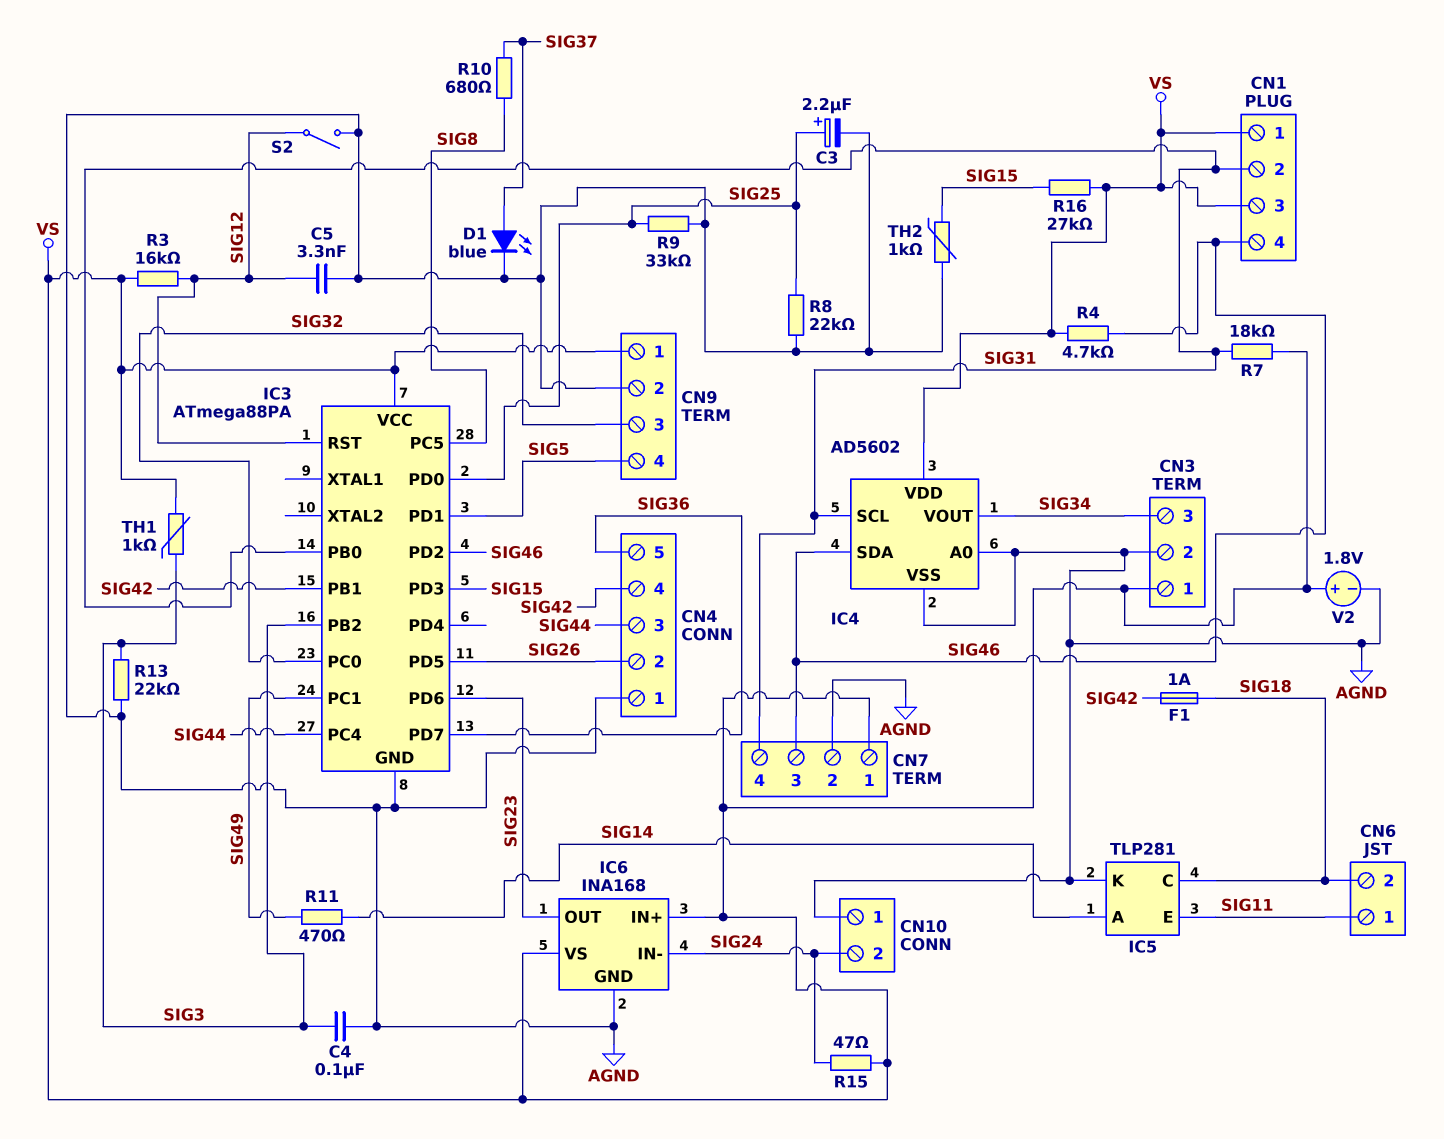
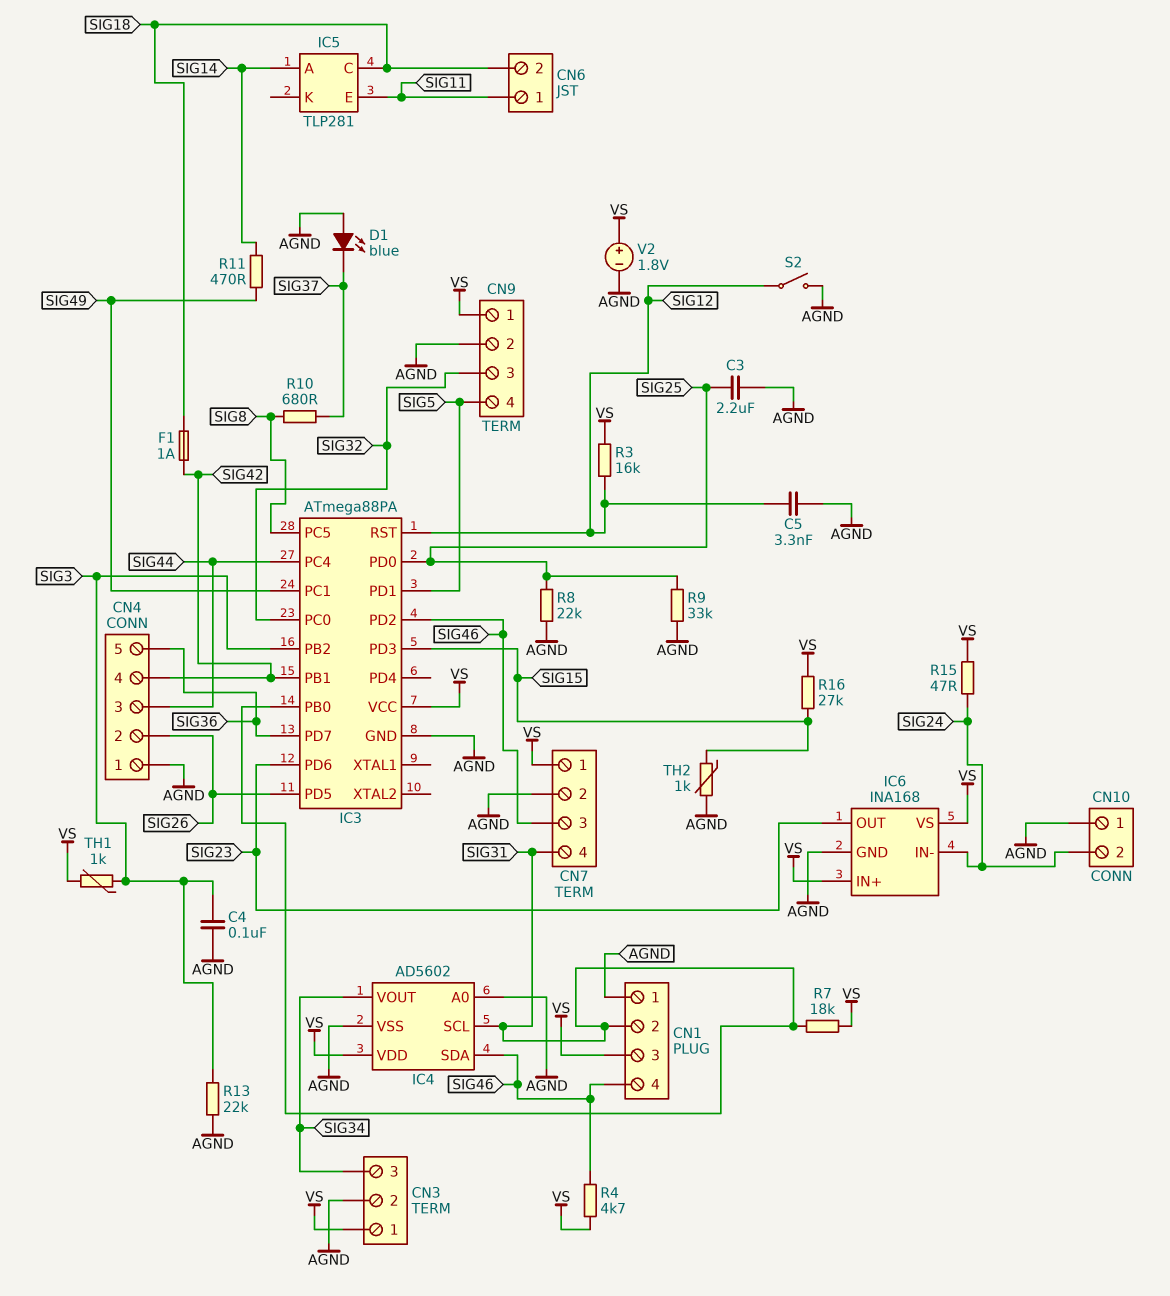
C3: 2.2uF (plus SIG25, minus AGND) -> 2.2uF (AGND, SIG25)
CN1 pin 1: VS -> AGND
D1: LED blue (A SIG37, K AGND) -> LED blue (A AGND, K SIG37)
IC5 pin K: AGND -> none

